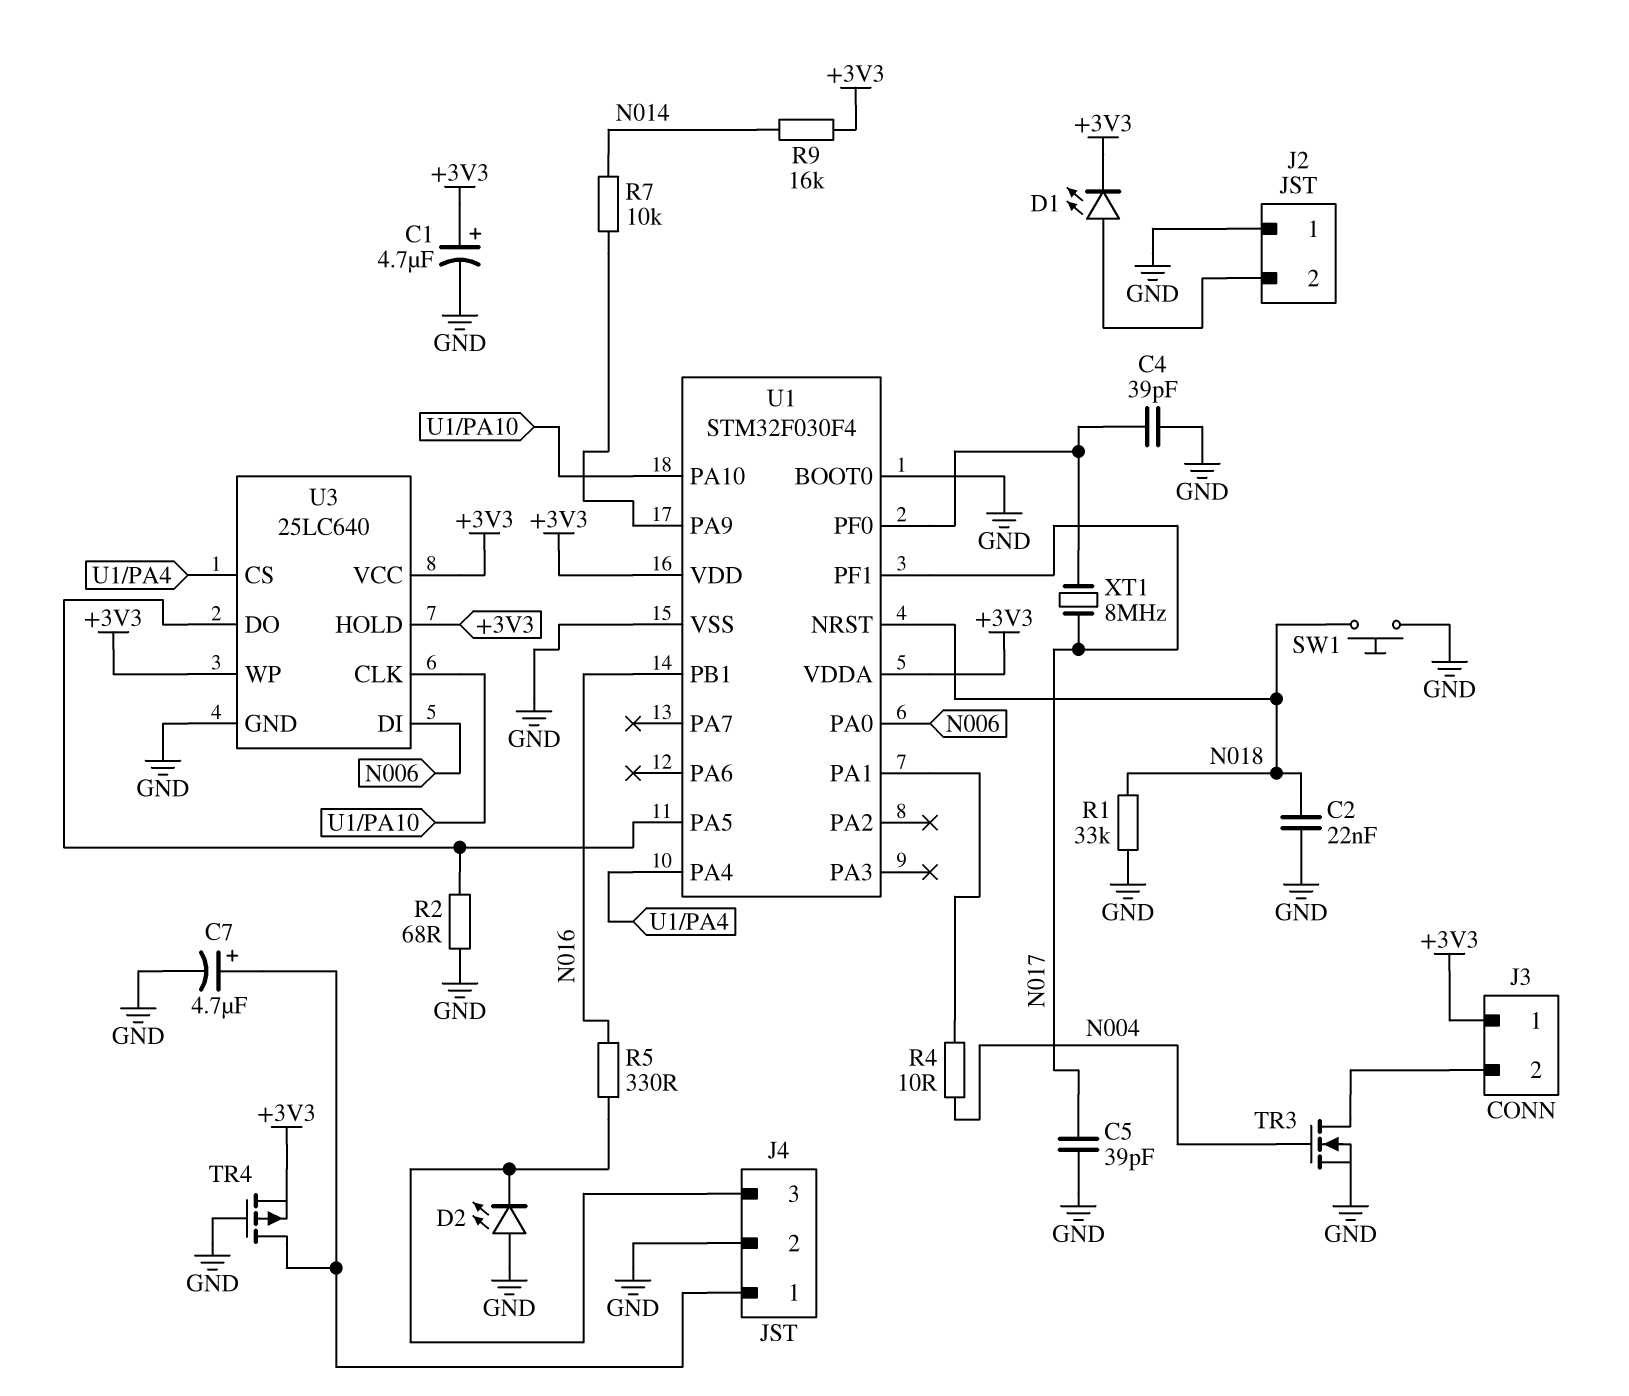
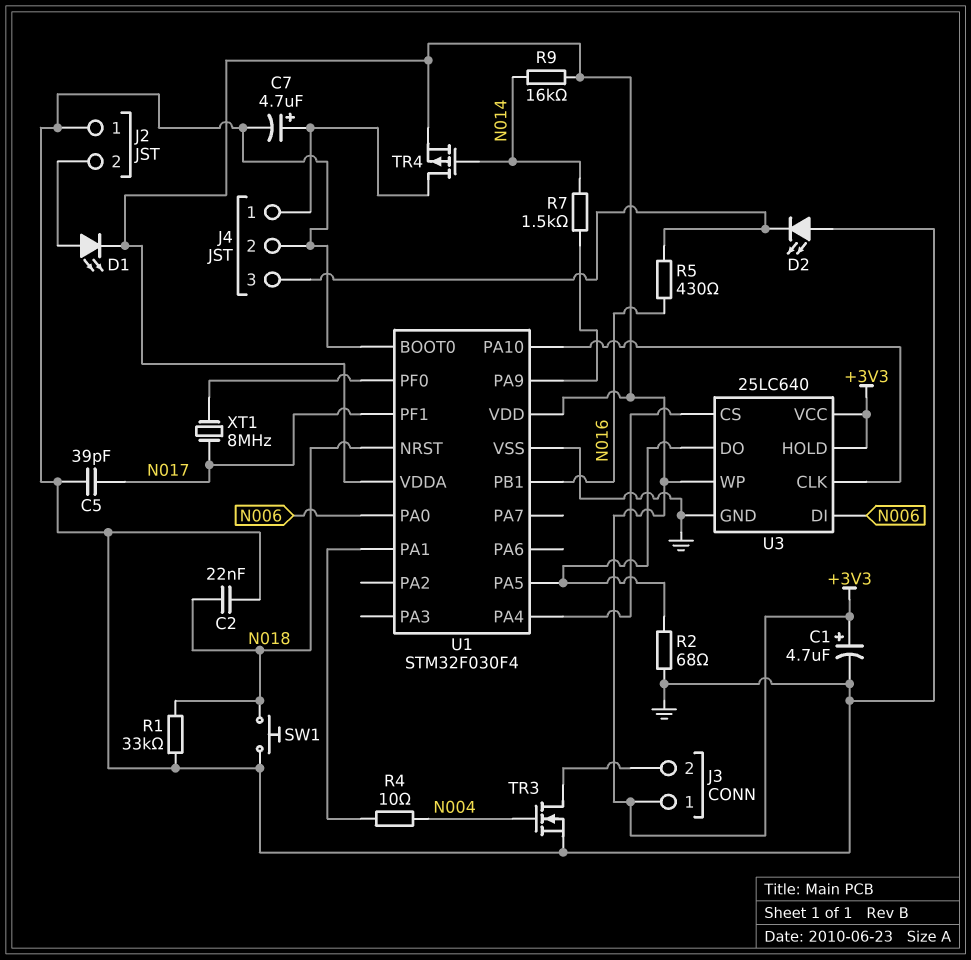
C4: 39pF (GND, U1/PF0) -> none
R5: 330 (J4/3, N016) -> 430 (J4/3, N016)
R7: 10k (N014, U1/PA9) -> 1.5k (N014, U1/PA9)
TR4: PMOS (G GND, D J4/1, S +3V3) -> PMOS (G N014, D J4/1, S +3V3)

